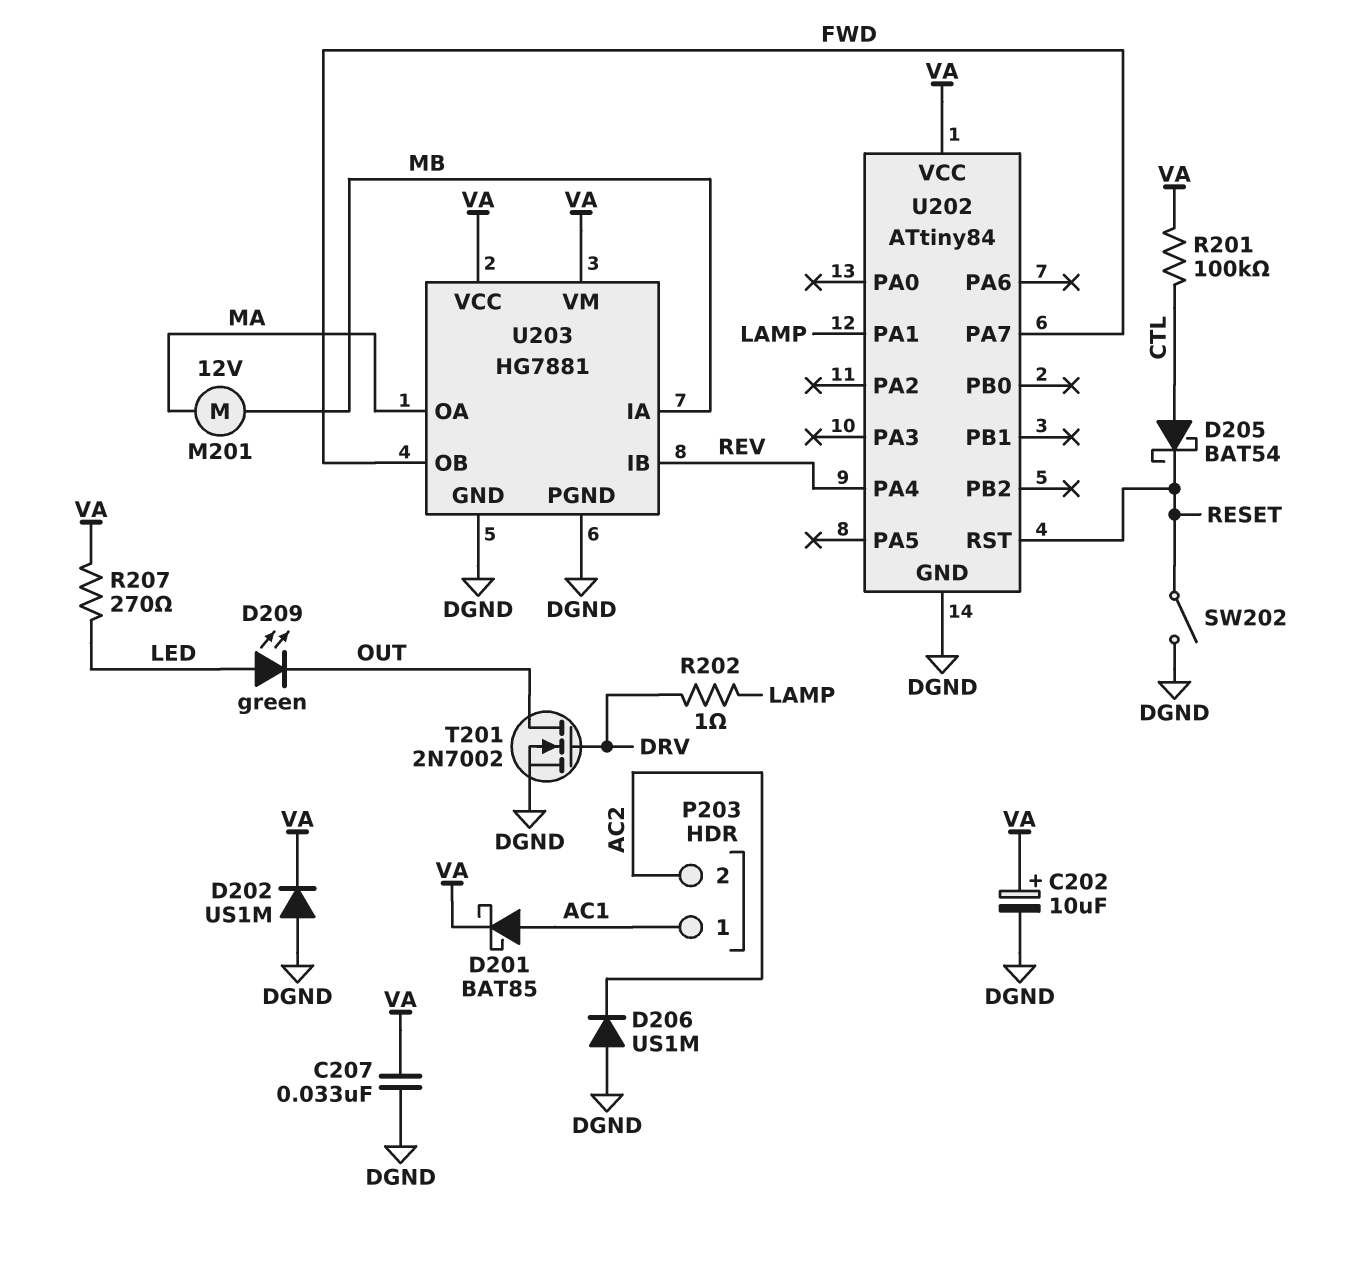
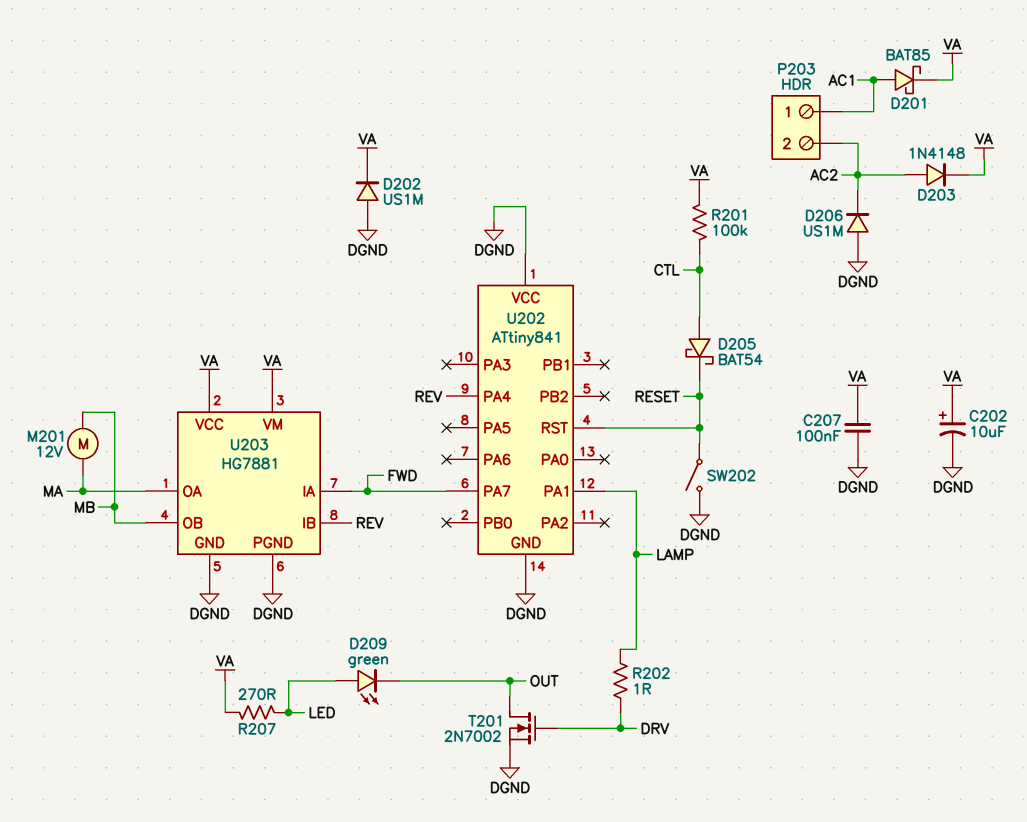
C207: 33nF (DGND, VA) -> 100nF (DGND, VA)
D203: none -> diode 1N4148 (A AC2, K VA)
U202: ATtiny84 -> ATtiny841
U202 pin VCC: VA -> DGND
U203 pin IA: MB -> FWD
U203 pin OB: FWD -> MB

